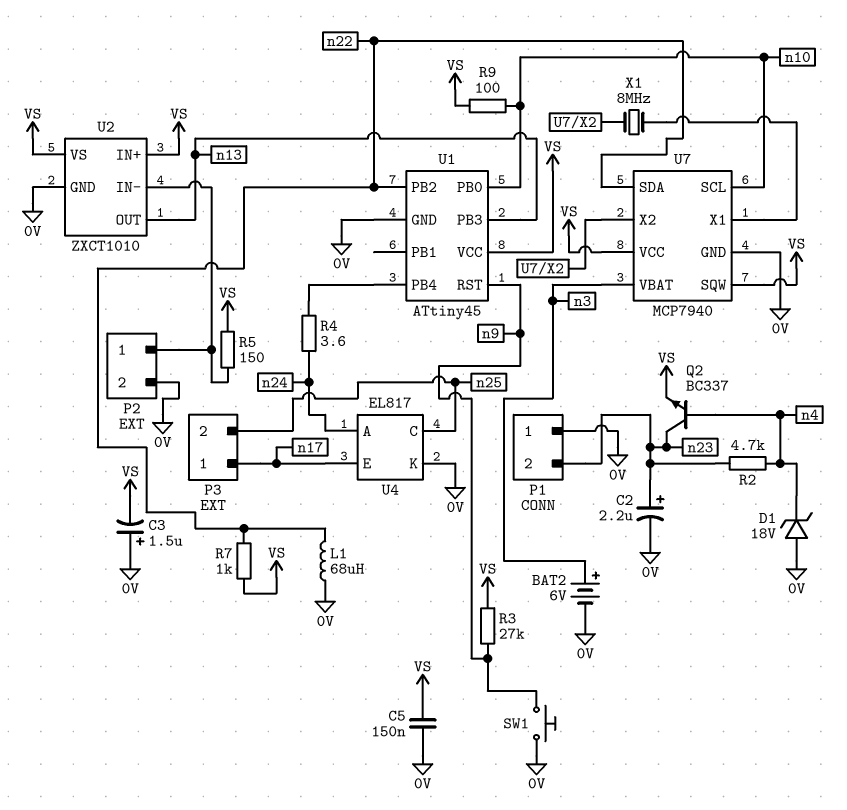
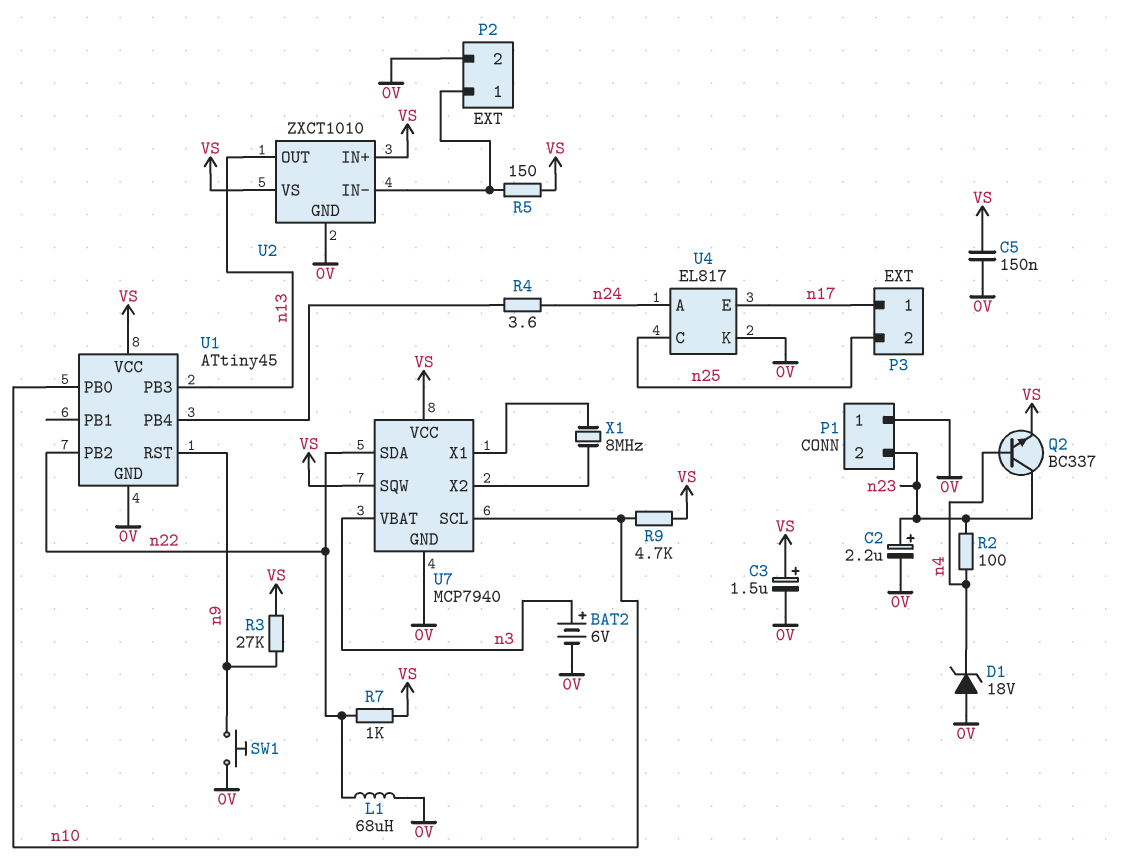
C3: 1.5uF (plus 0V, minus VS) -> 1.5uF (plus VS, minus 0V)
R2: 4.7k (n4, n23) -> 100 (n4, n23)
R9: 100 (VS, n10) -> 4.7k (VS, n10)

